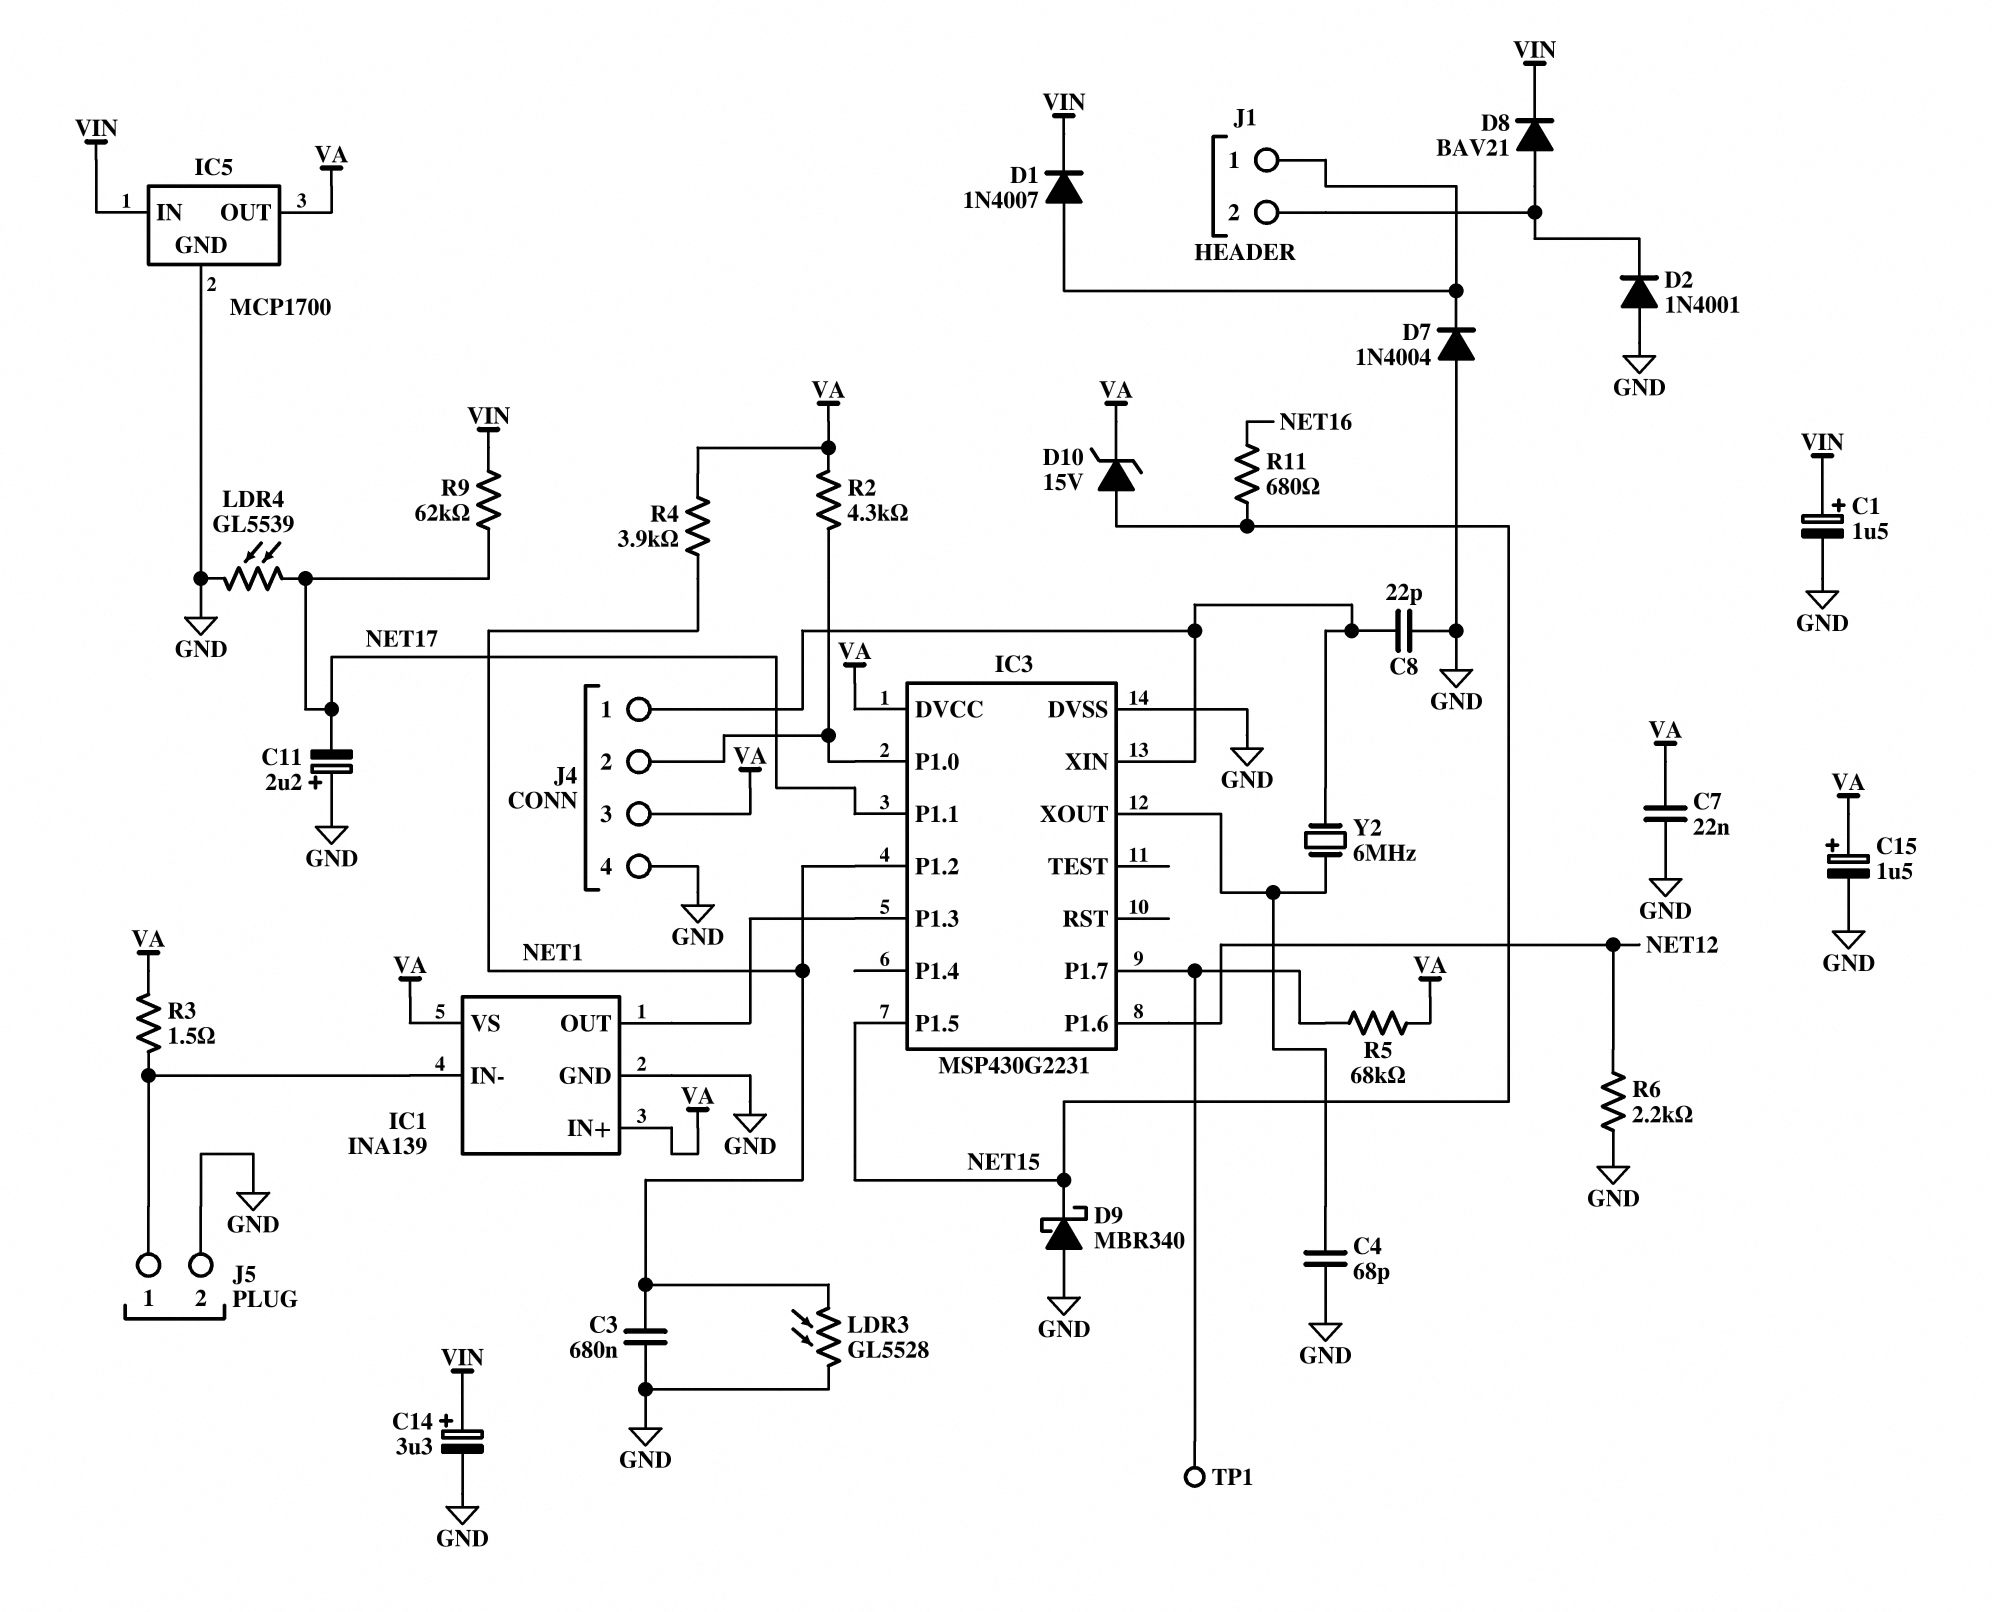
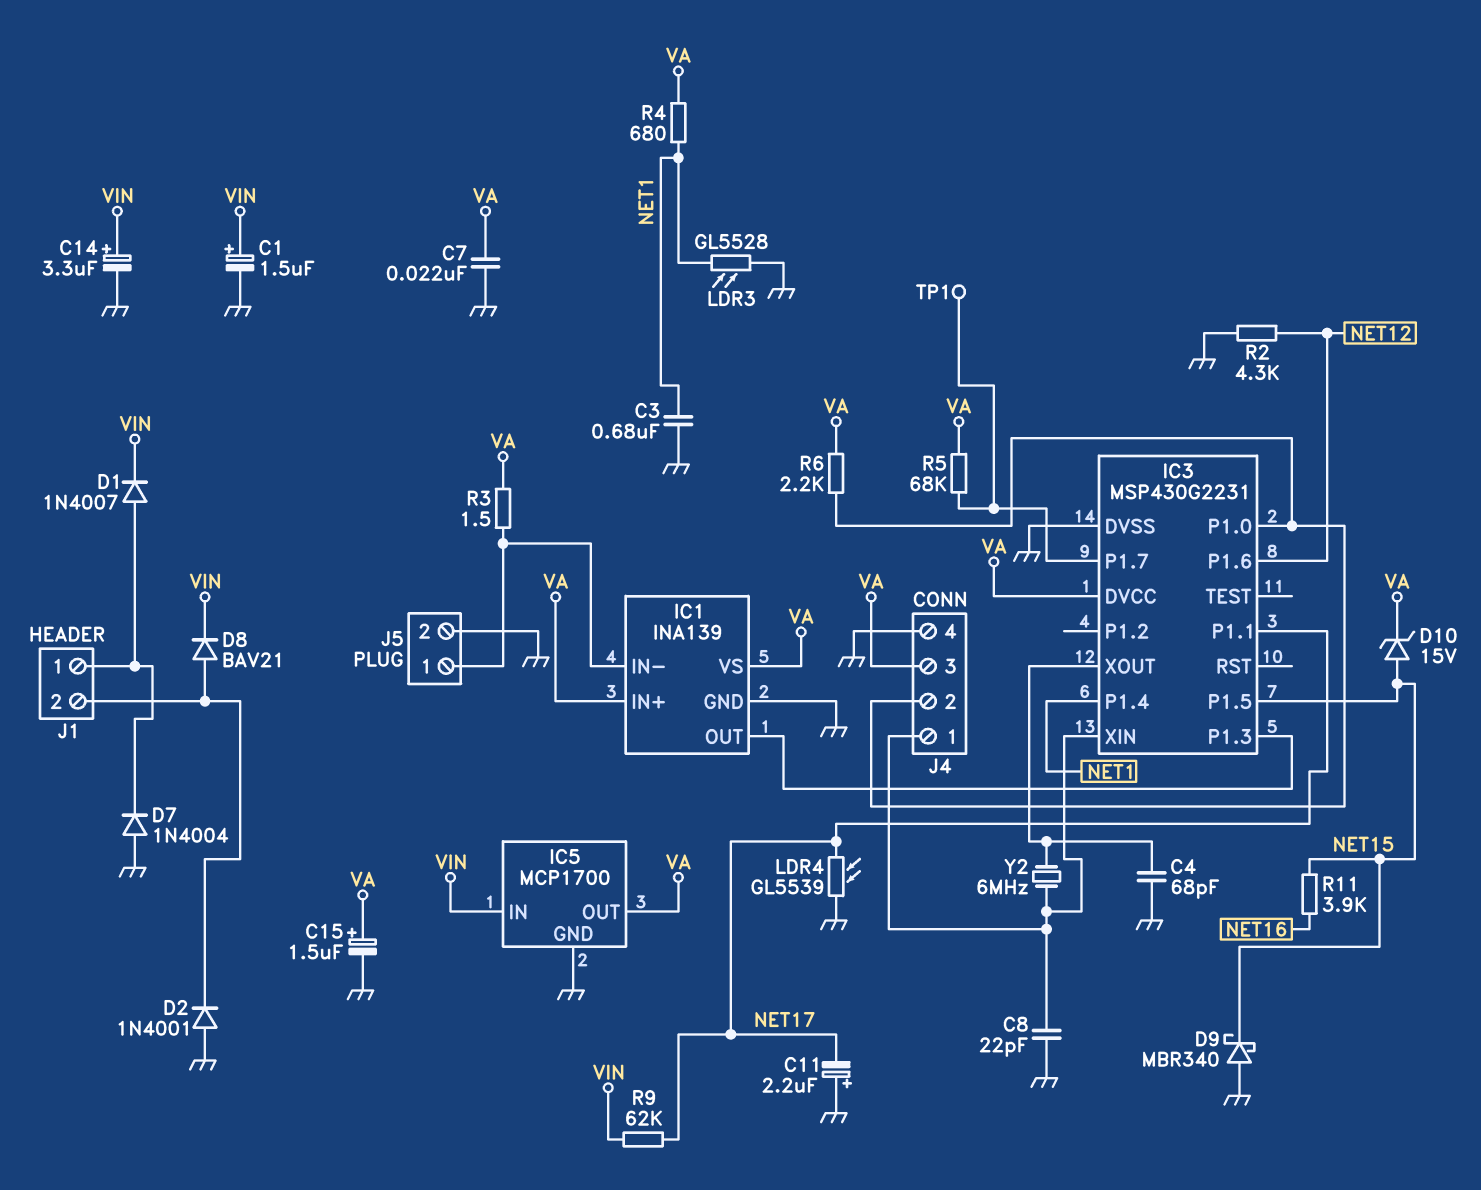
IC3 pin P1.2: NET1 -> none
IC3 pin P1.4: none -> NET1
R2: 4.3k (IC3/P1.0, VA) -> 4.3k (GND, NET12)
R4: 3.9k (NET1, VA) -> 680 (NET1, VA)
R6: 2.2k (GND, NET12) -> 2.2k (IC3/P1.0, VA)
R11: 680 (NET15, NET16) -> 3.9k (NET15, NET16)

